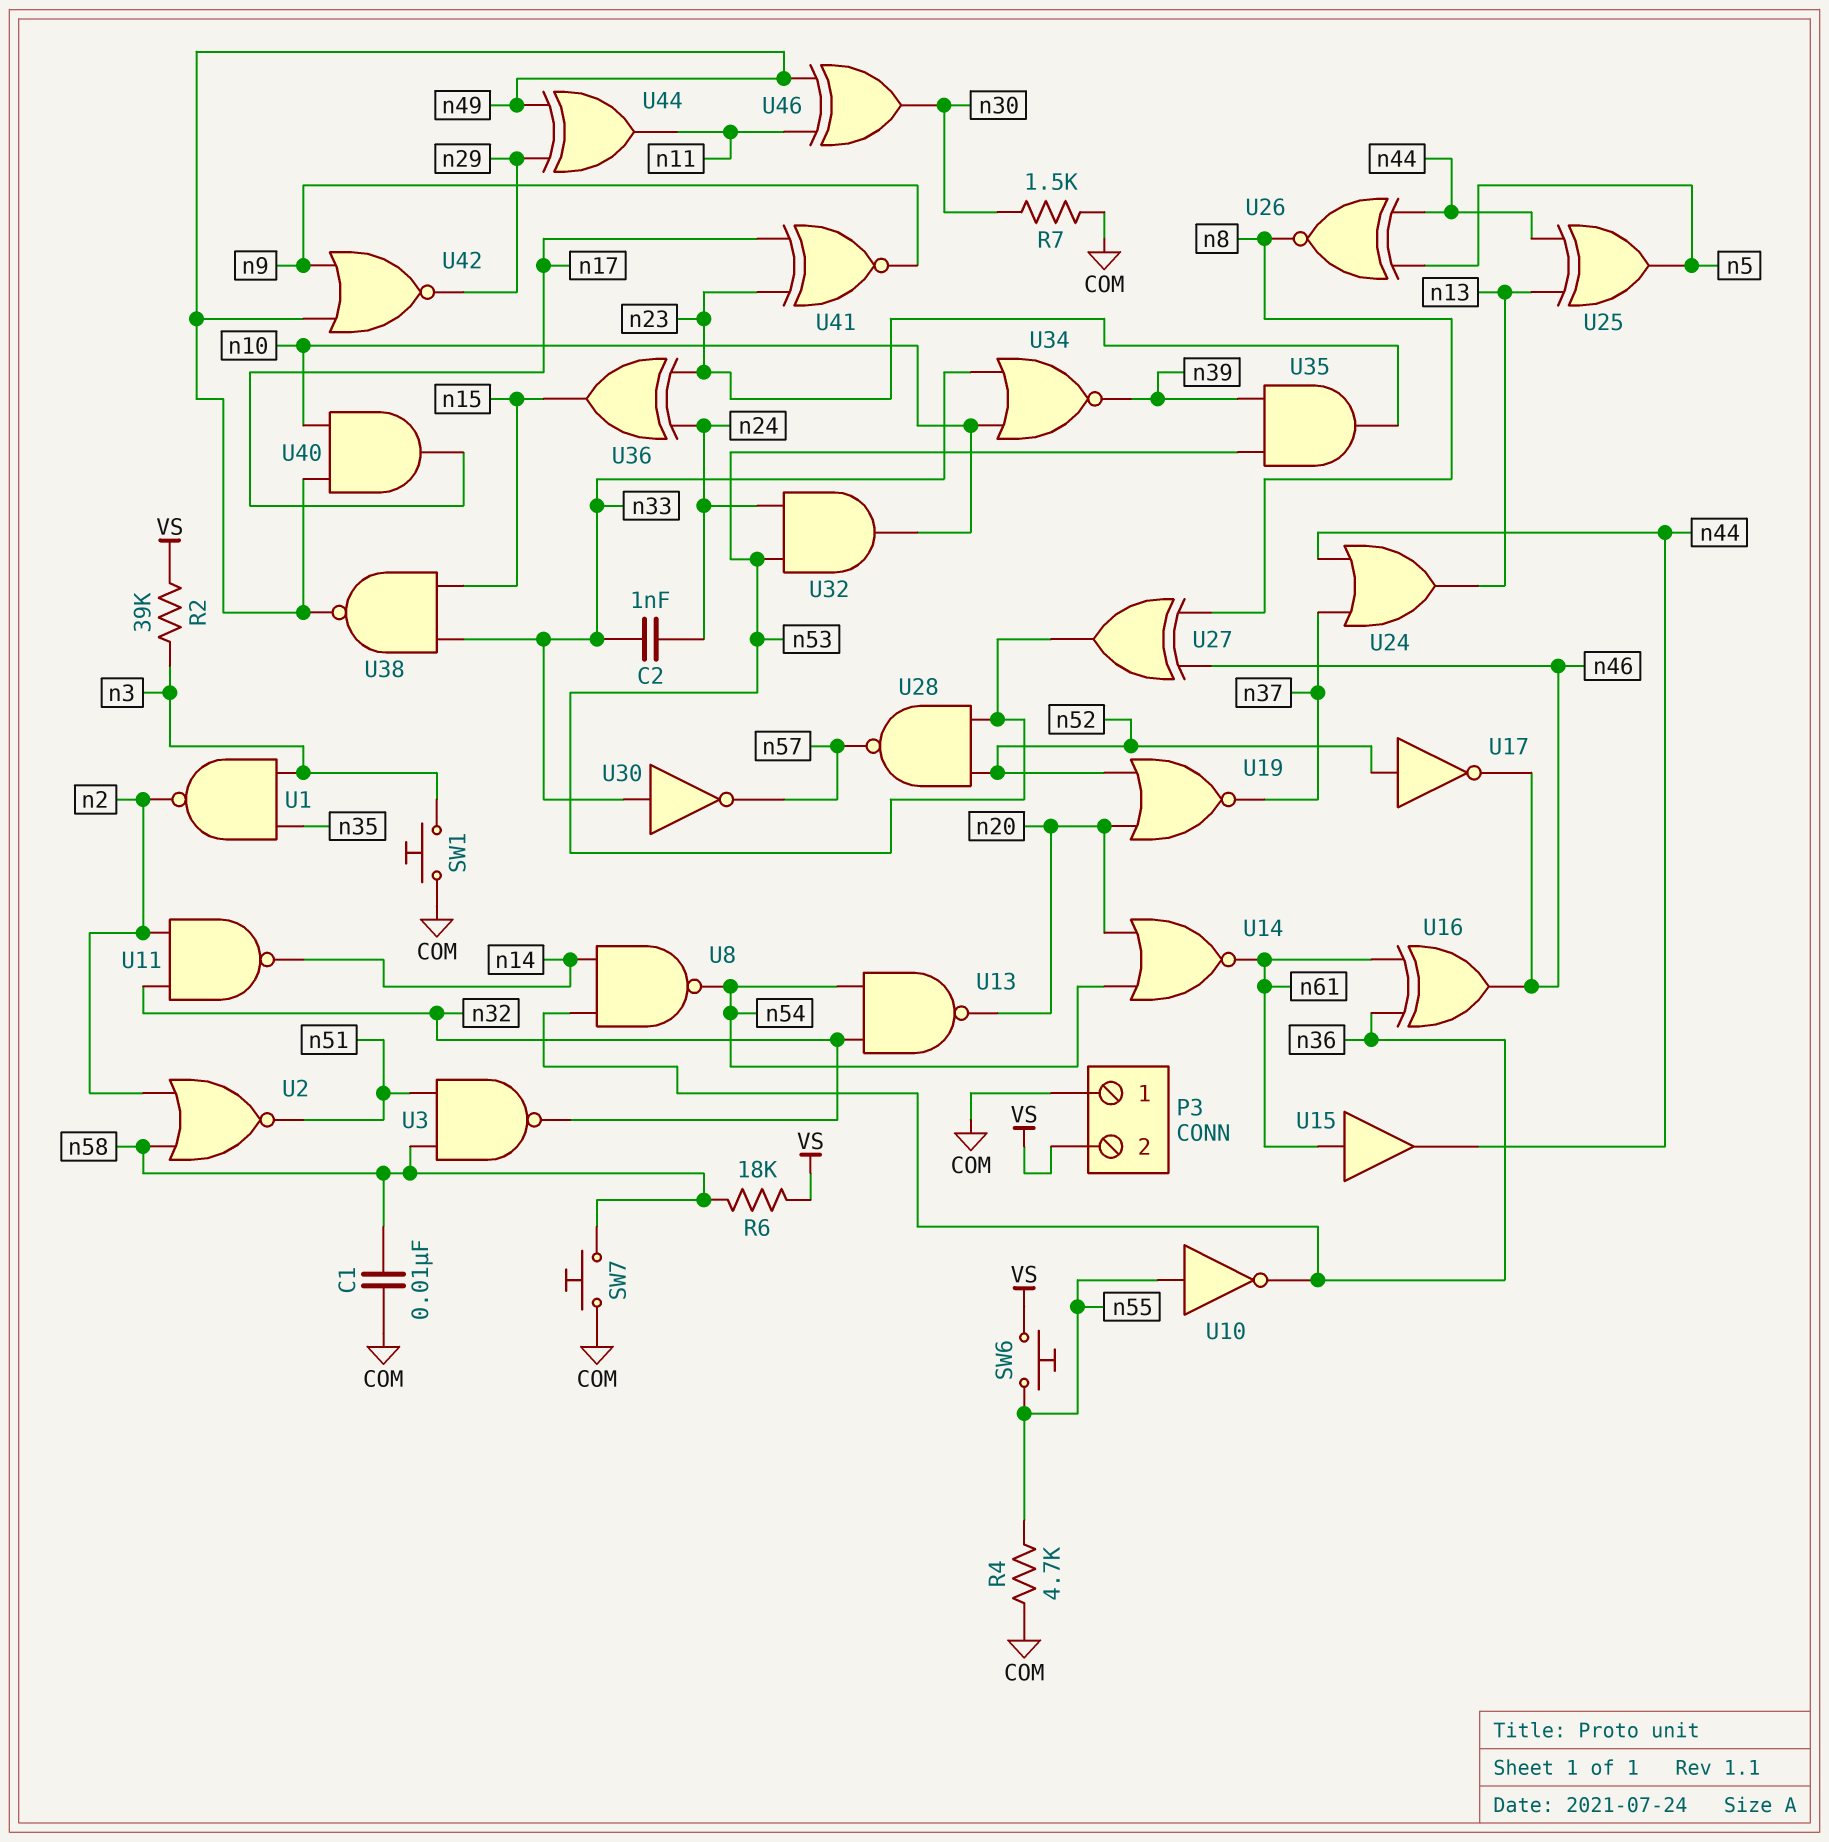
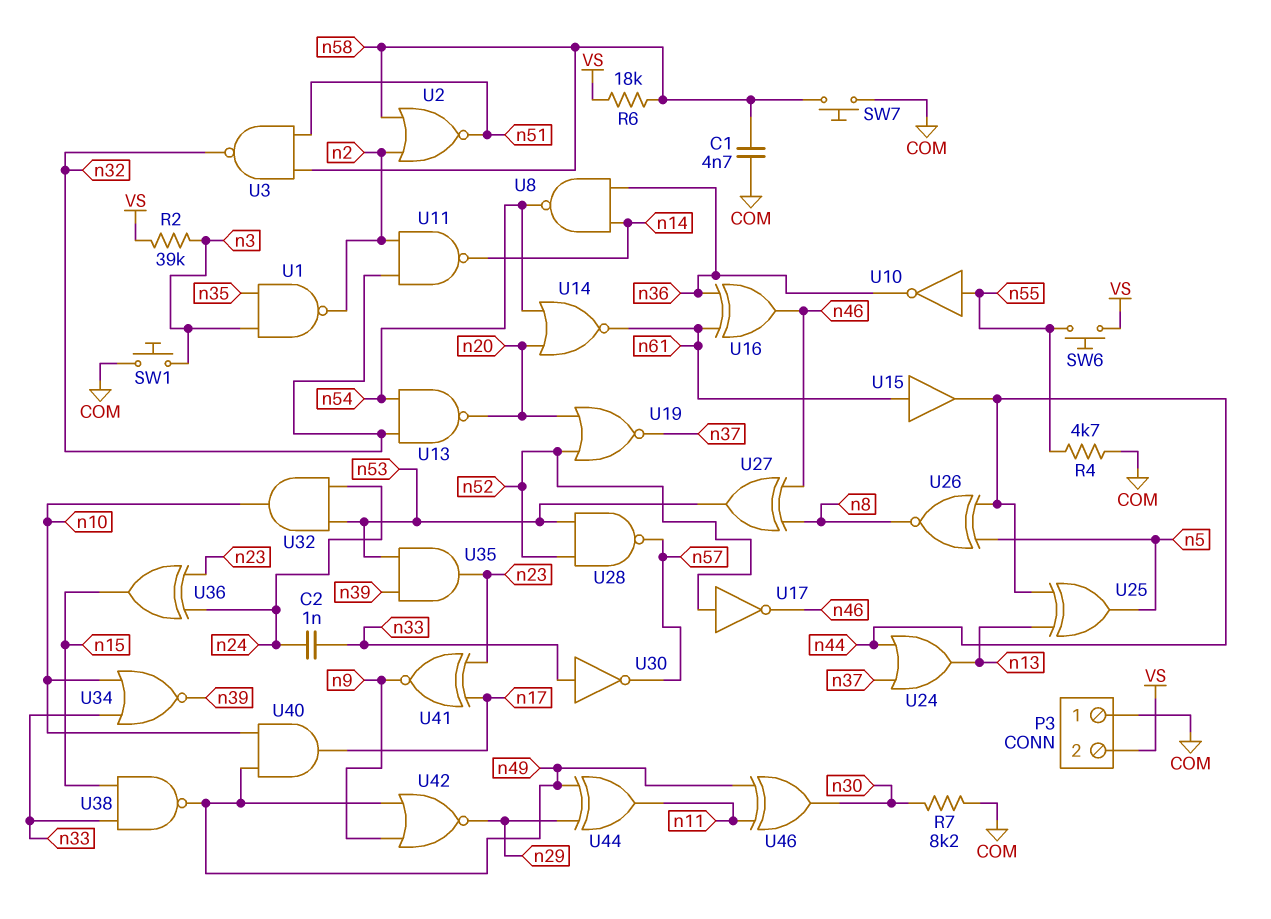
C1: 10nF (COM, n58) -> 4.7nF (COM, n58)
R7: 1.5k (COM, n30) -> 8.2k (COM, n30)

